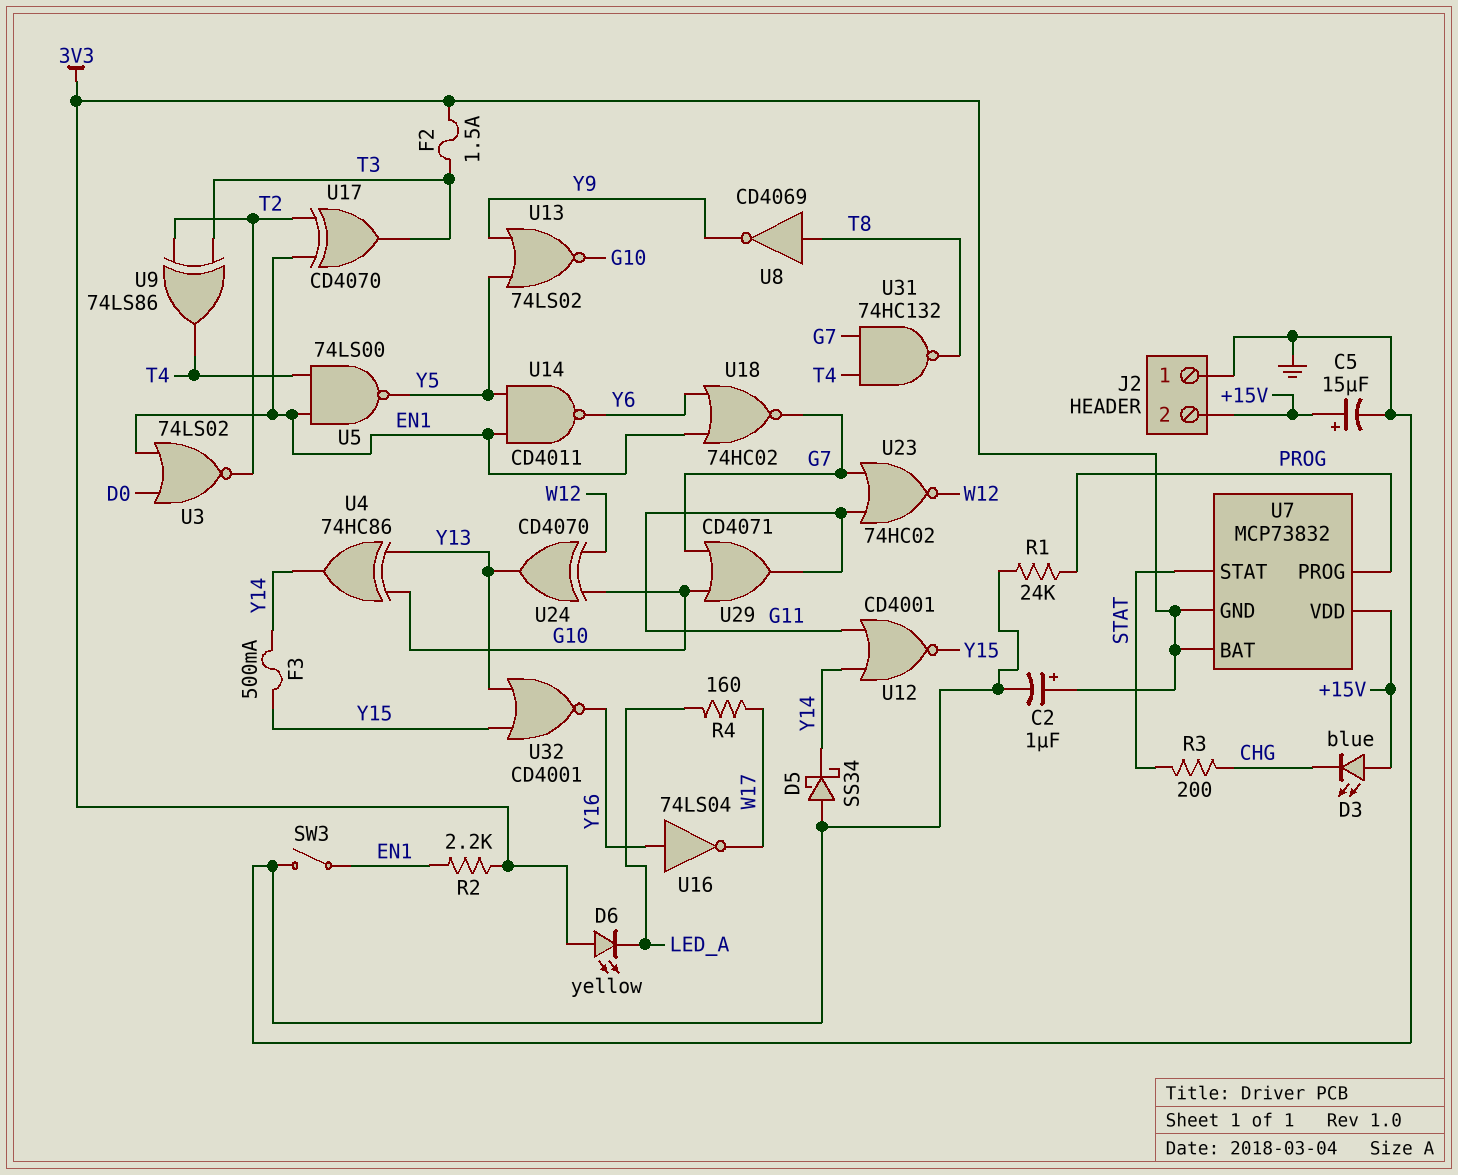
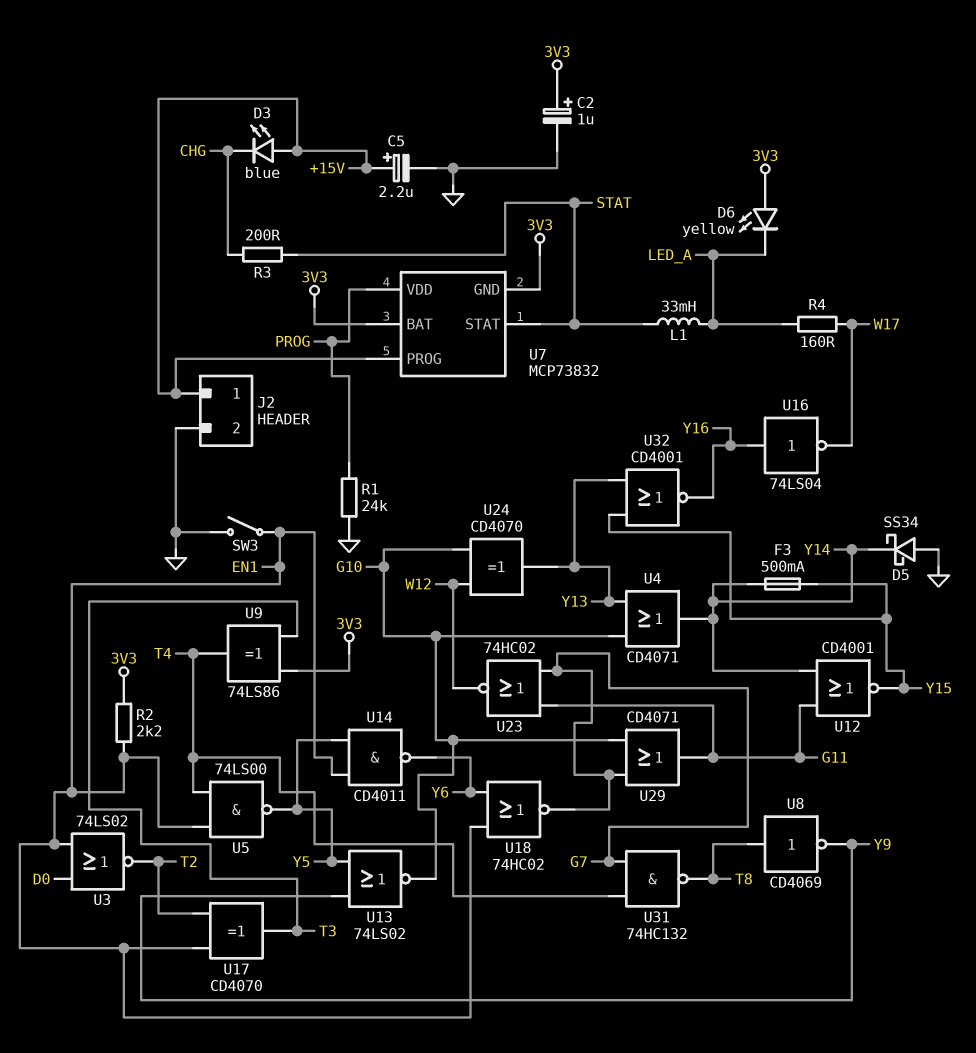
C5: 15uF (plus +15V, minus GND) -> 2.2uF (plus +15V, minus GND)
F2: 1.5A (3V3, T3) -> none
J2 pin 1: GND -> +15V
J2 pin 2: +15V -> GND
L1: none -> 33mH (LED_A, STAT)
U4: XOR 74HC86 (in G10, in Y13, out Y14) -> OR CD4071 (in G10, in Y13, out Y14)
U7 pin PROG: PROG -> +15V
U7 pin VDD: +15V -> PROG
U9: XOR 74LS86 (in T2, in T3, out T4) -> XOR 74LS86 (in 3V3, in T3, out T4)

